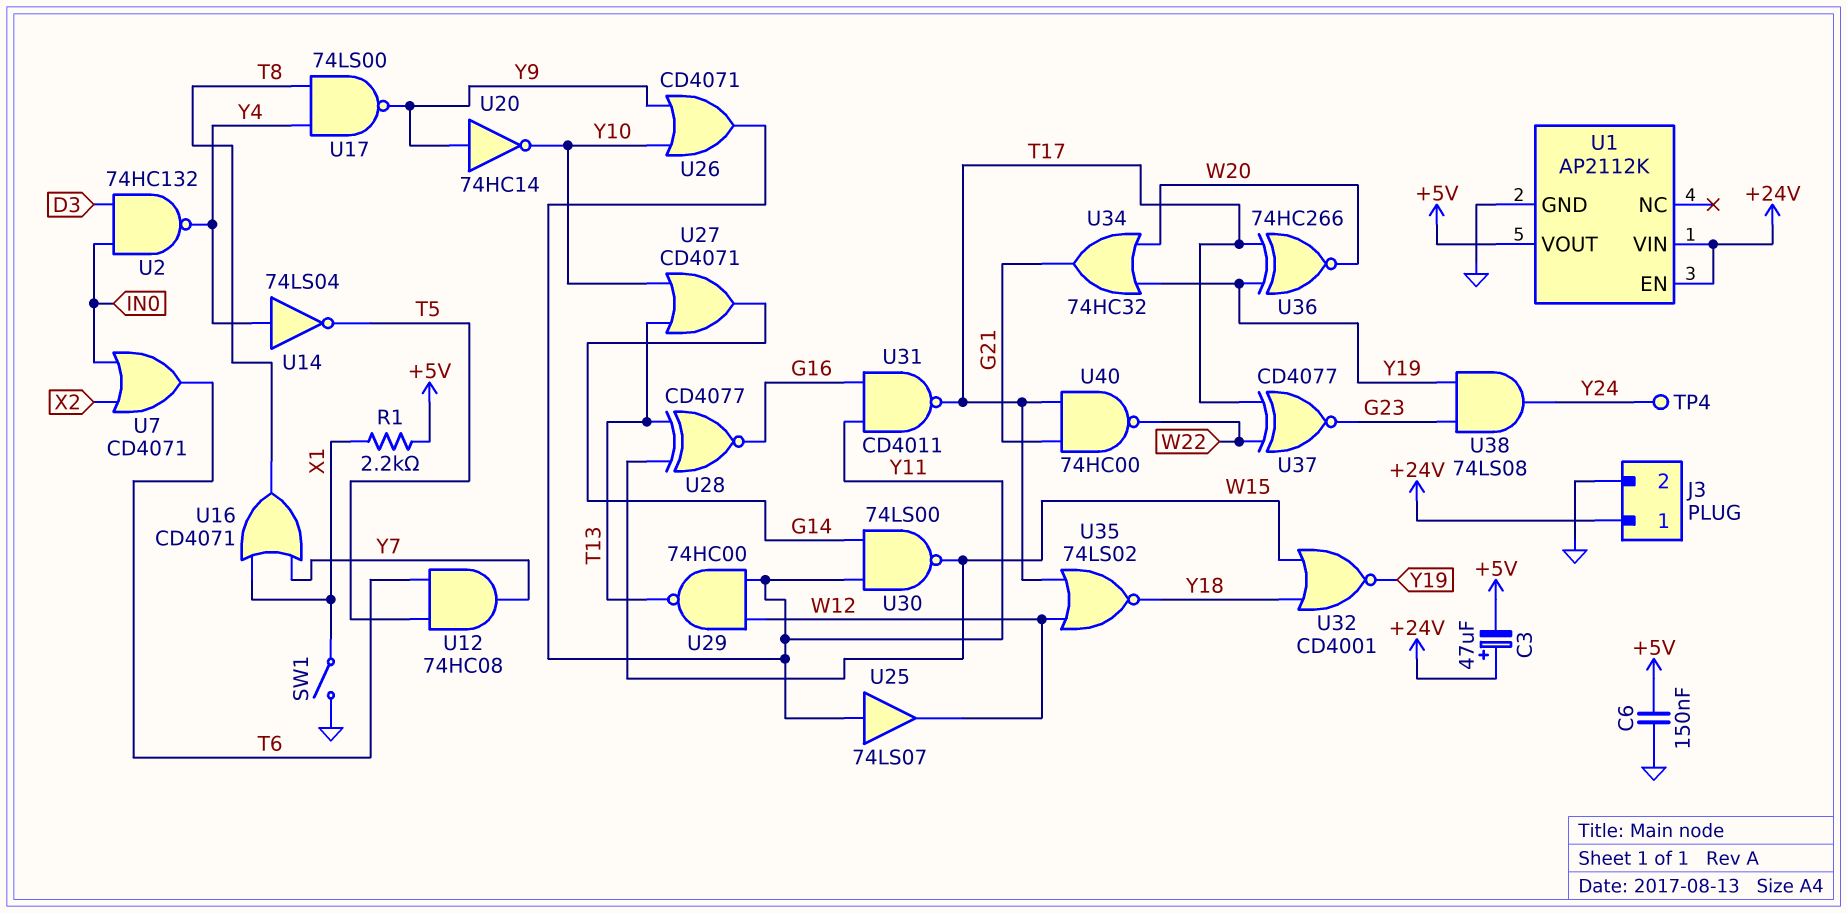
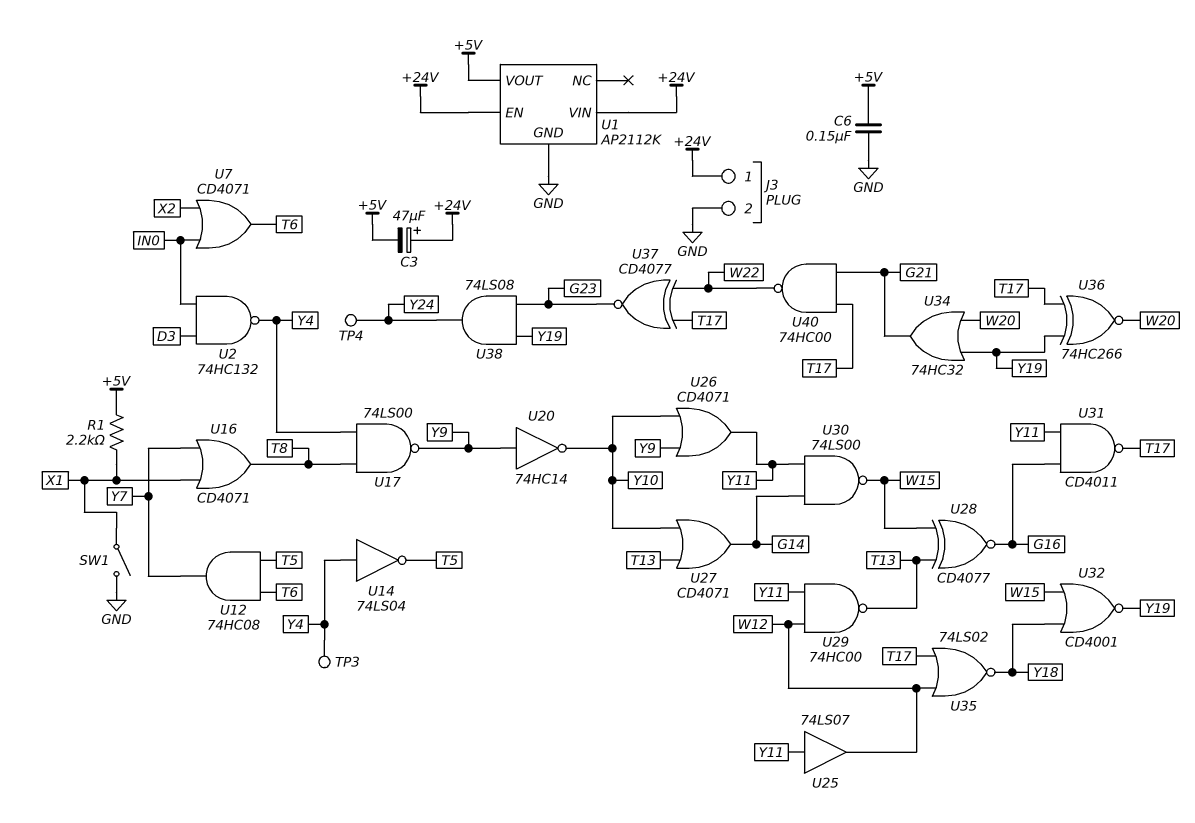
TP3: none -> test point (Y4)

